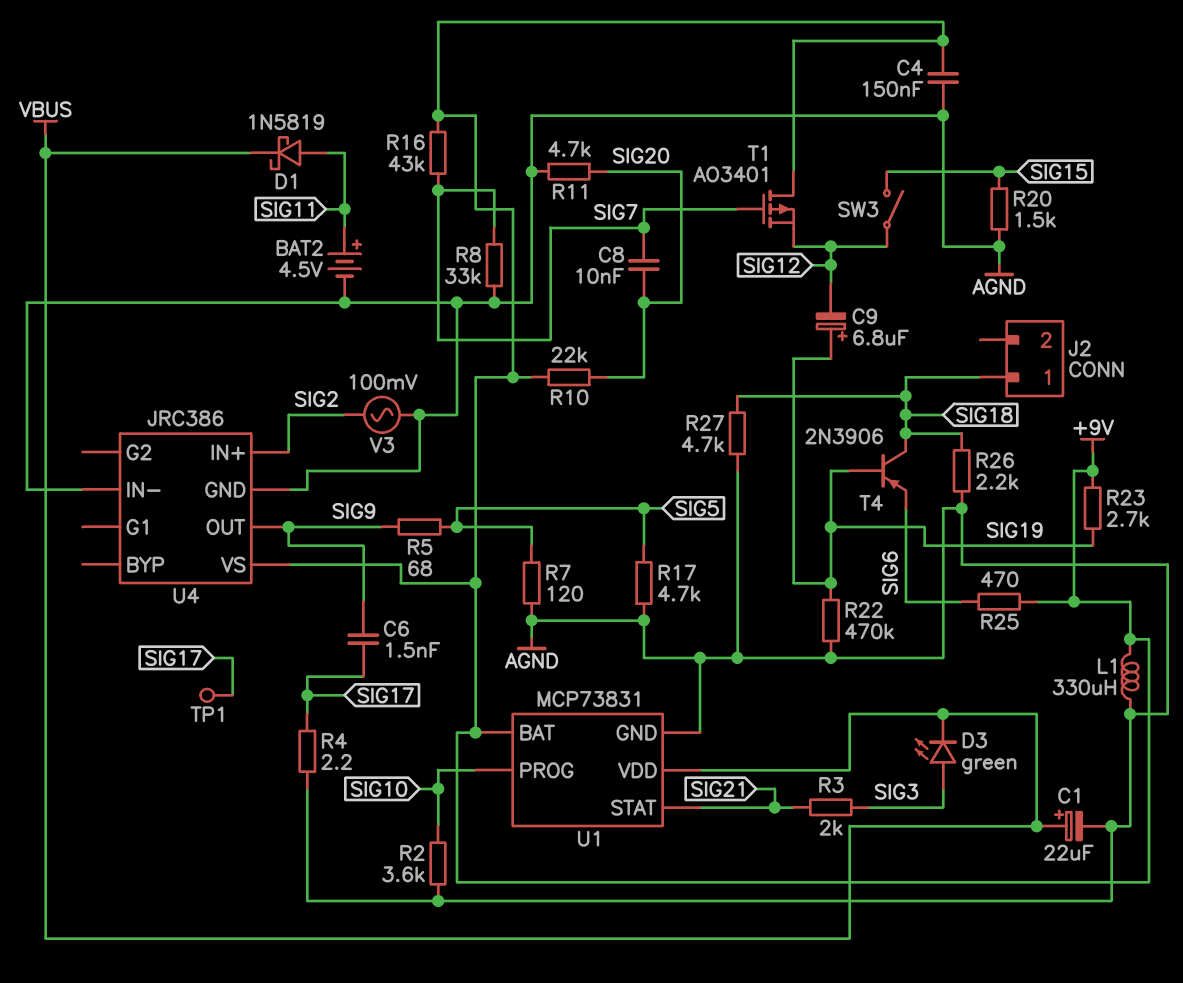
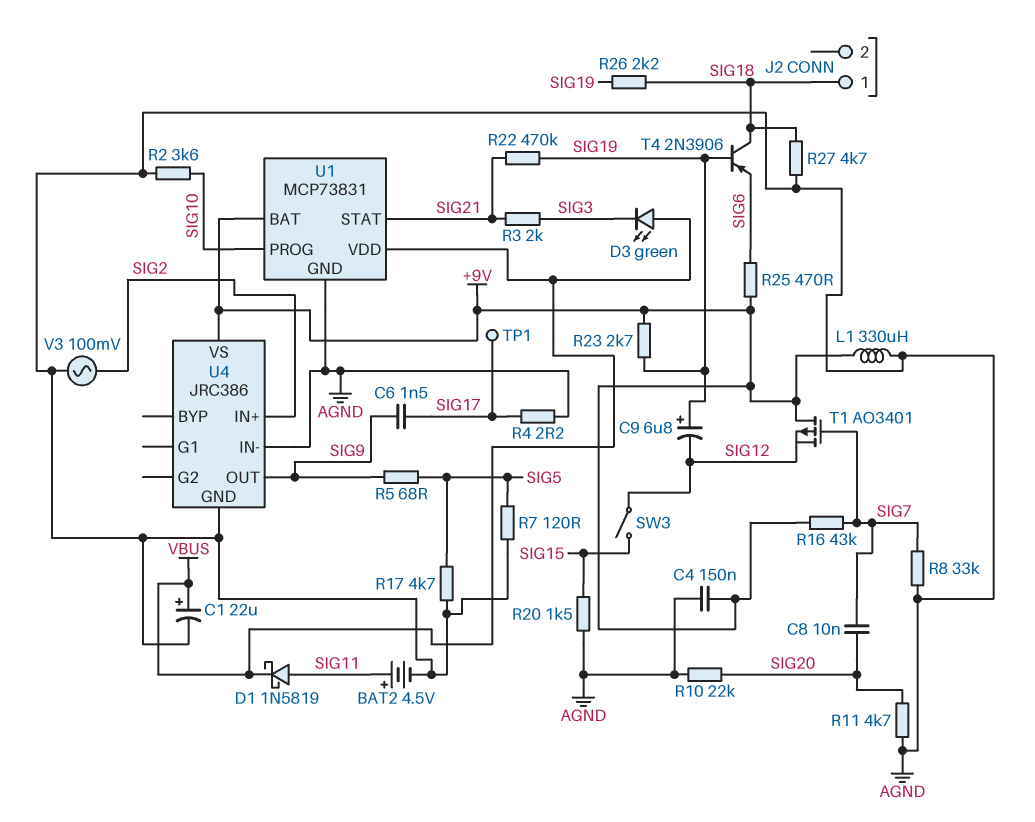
D3: LED green (A SIG3, K VBUS) -> LED green (A VBUS, K SIG3)
R10: 22k (+9V, SIG20) -> 22k (AGND, SIG20)
R22: 470k (AGND, SIG19) -> 470k (SIG19, SIG21)
R26: 2.2k (AGND, SIG18) -> 2.2k (SIG18, SIG19)

